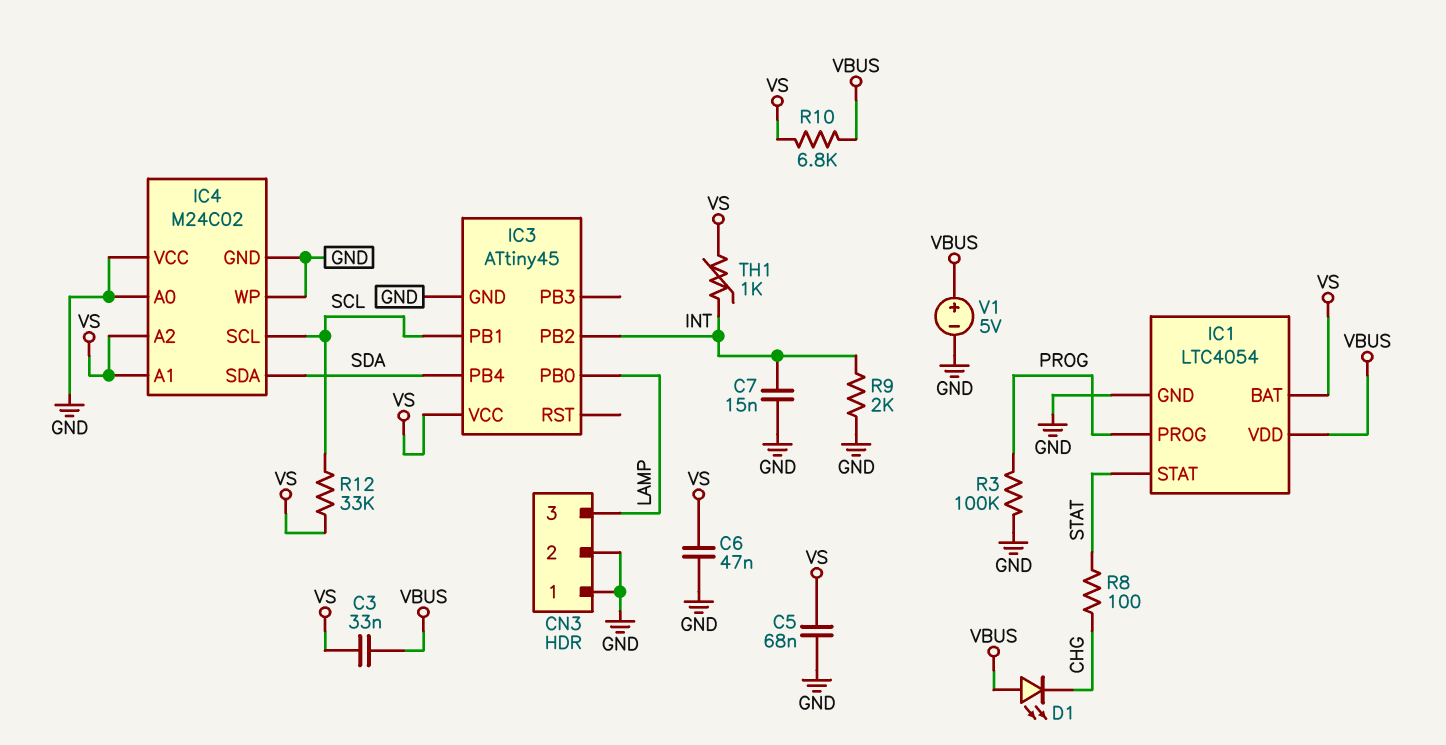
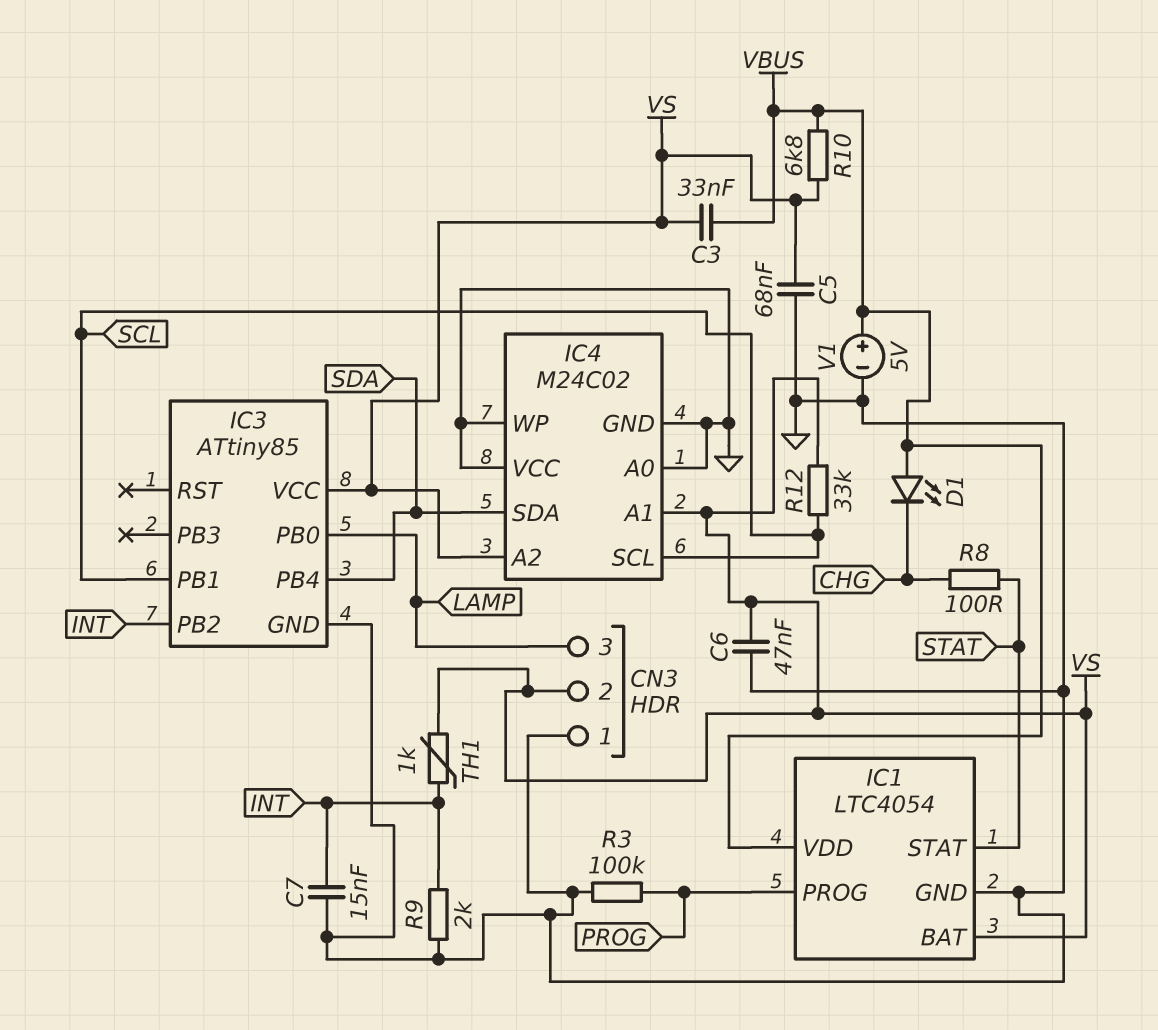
CN3 pin 2: GND -> VS
IC3: ATtiny45 -> ATtiny85

